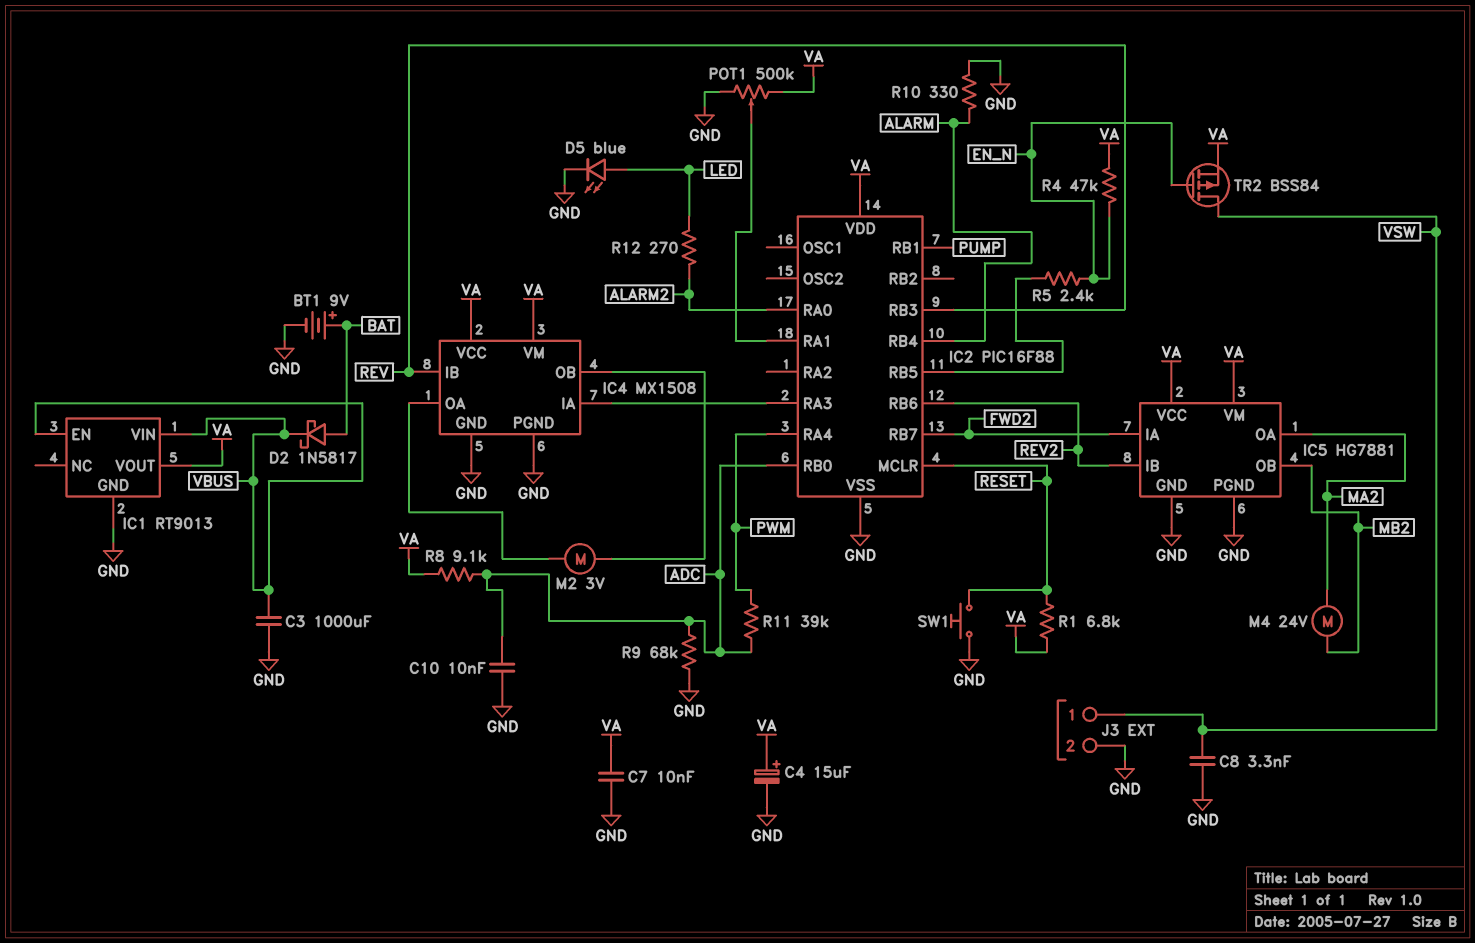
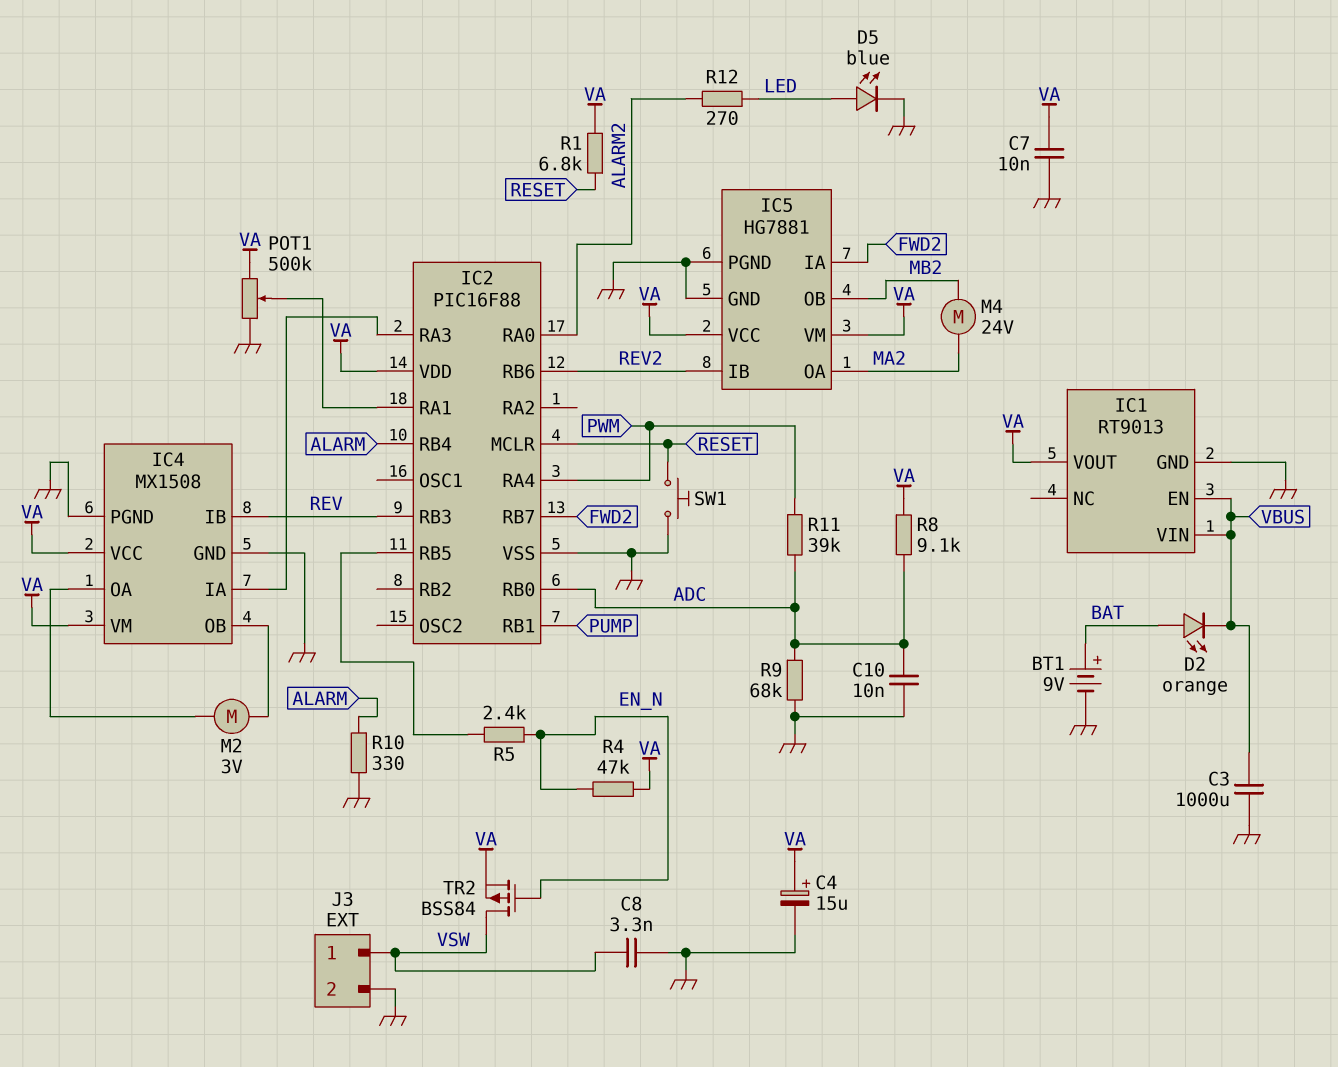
D2: schottky 1N5817 (A BAT, K VBUS) -> LED orange (A BAT, K VBUS)

